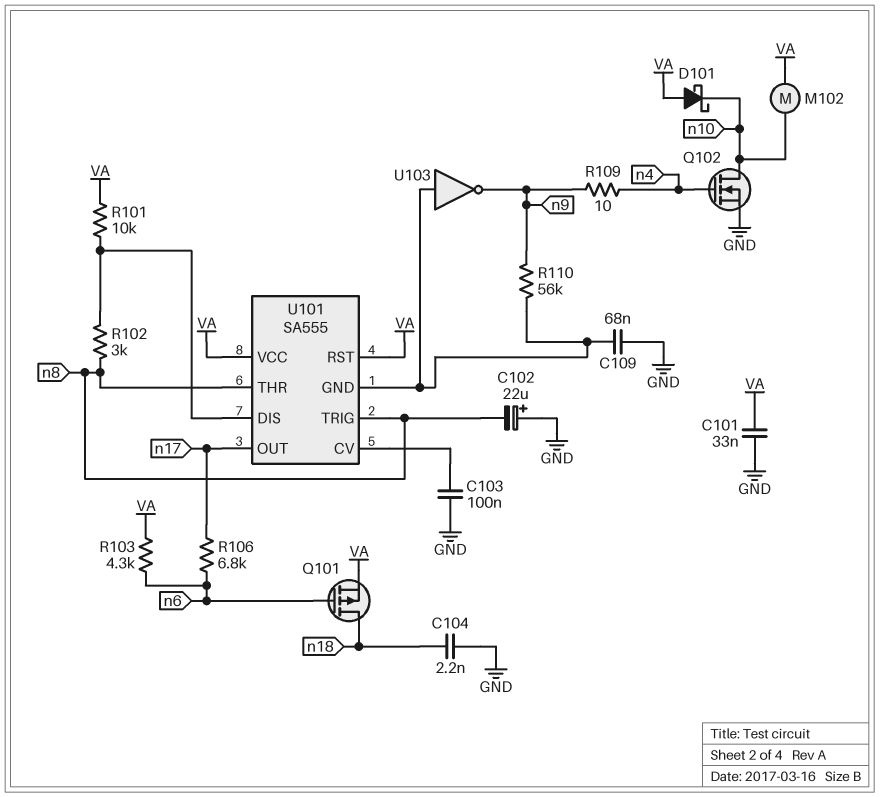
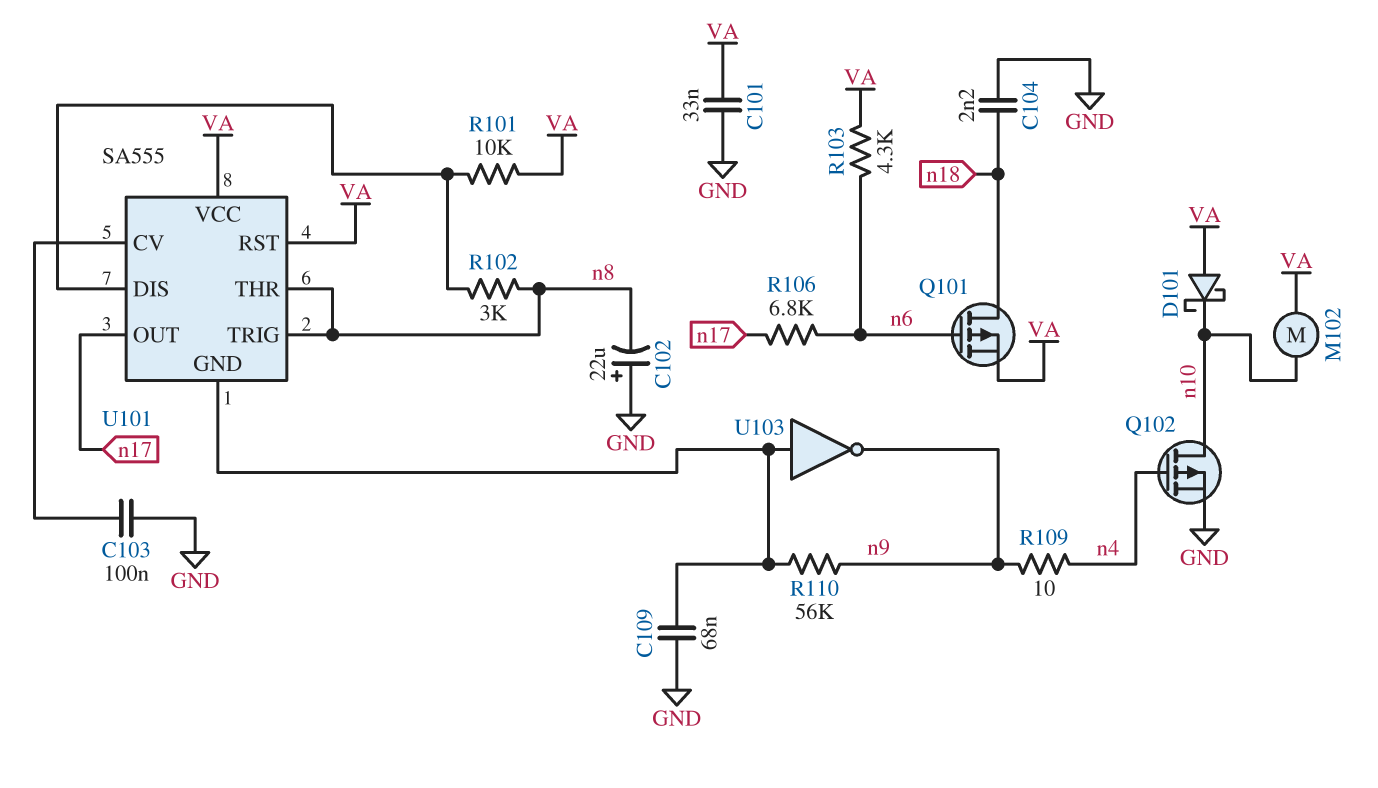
Q102: NMOS (G n4, D n10, S GND) -> PMOS (G n4, D n10, S GND)

